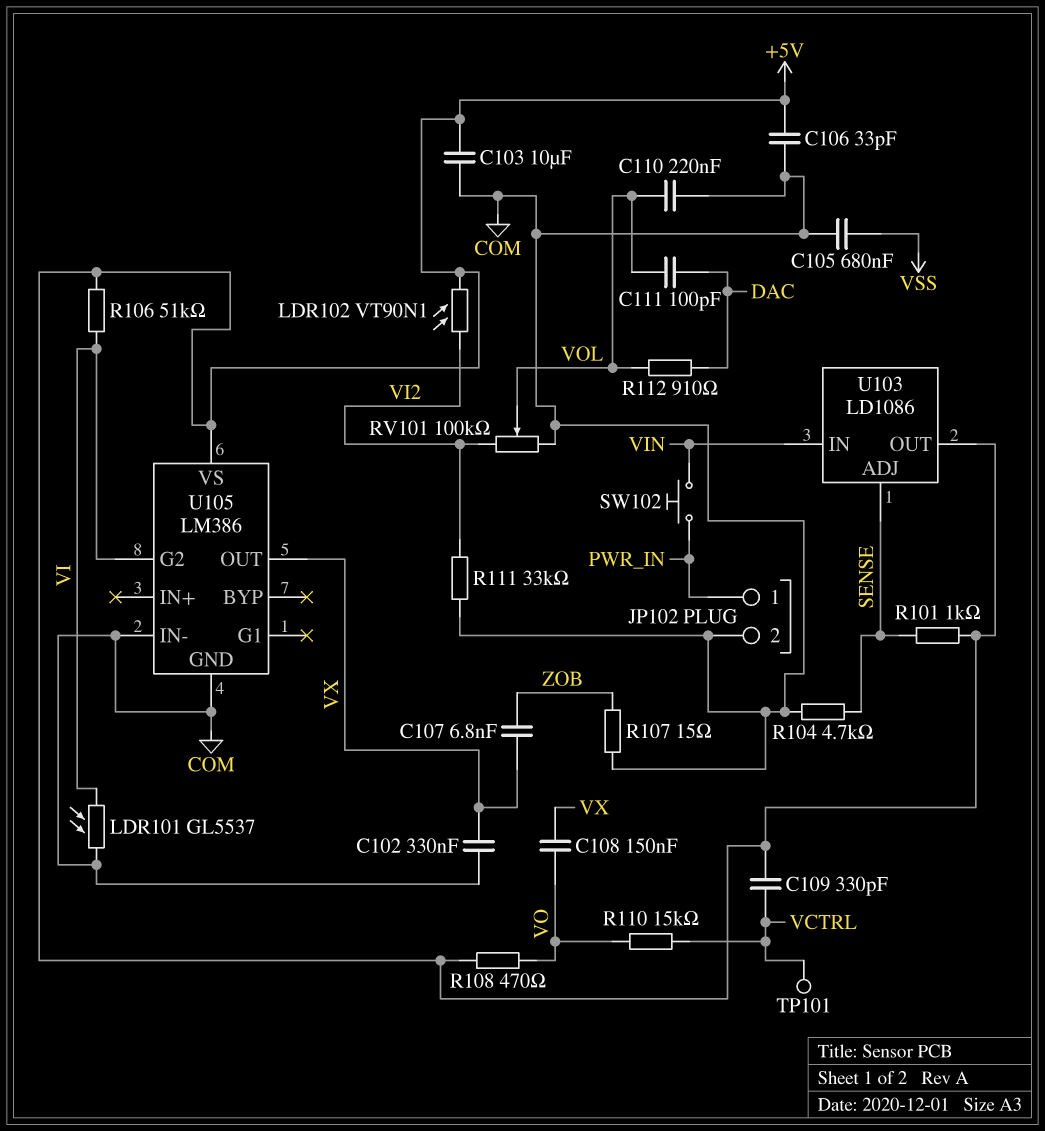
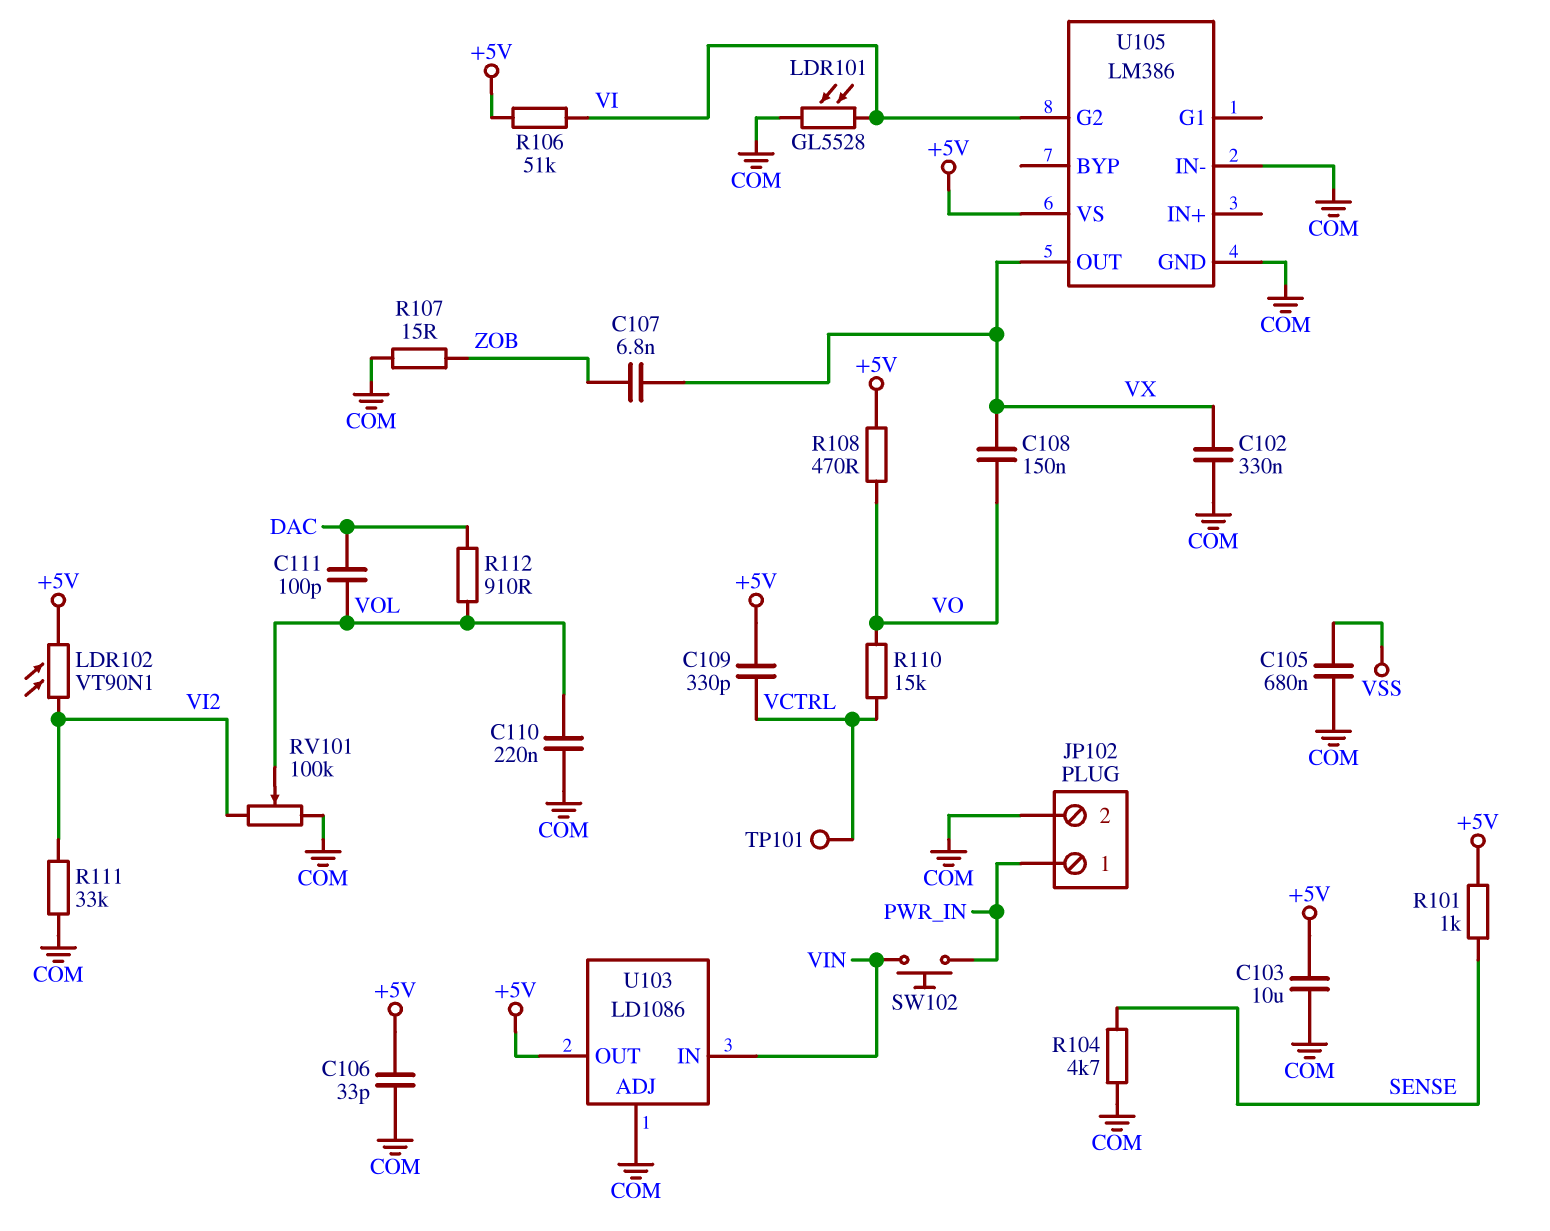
LDR101: GL5537 (COM, VI) -> GL5528 (COM, VI)
U103 pin ADJ: SENSE -> COM

